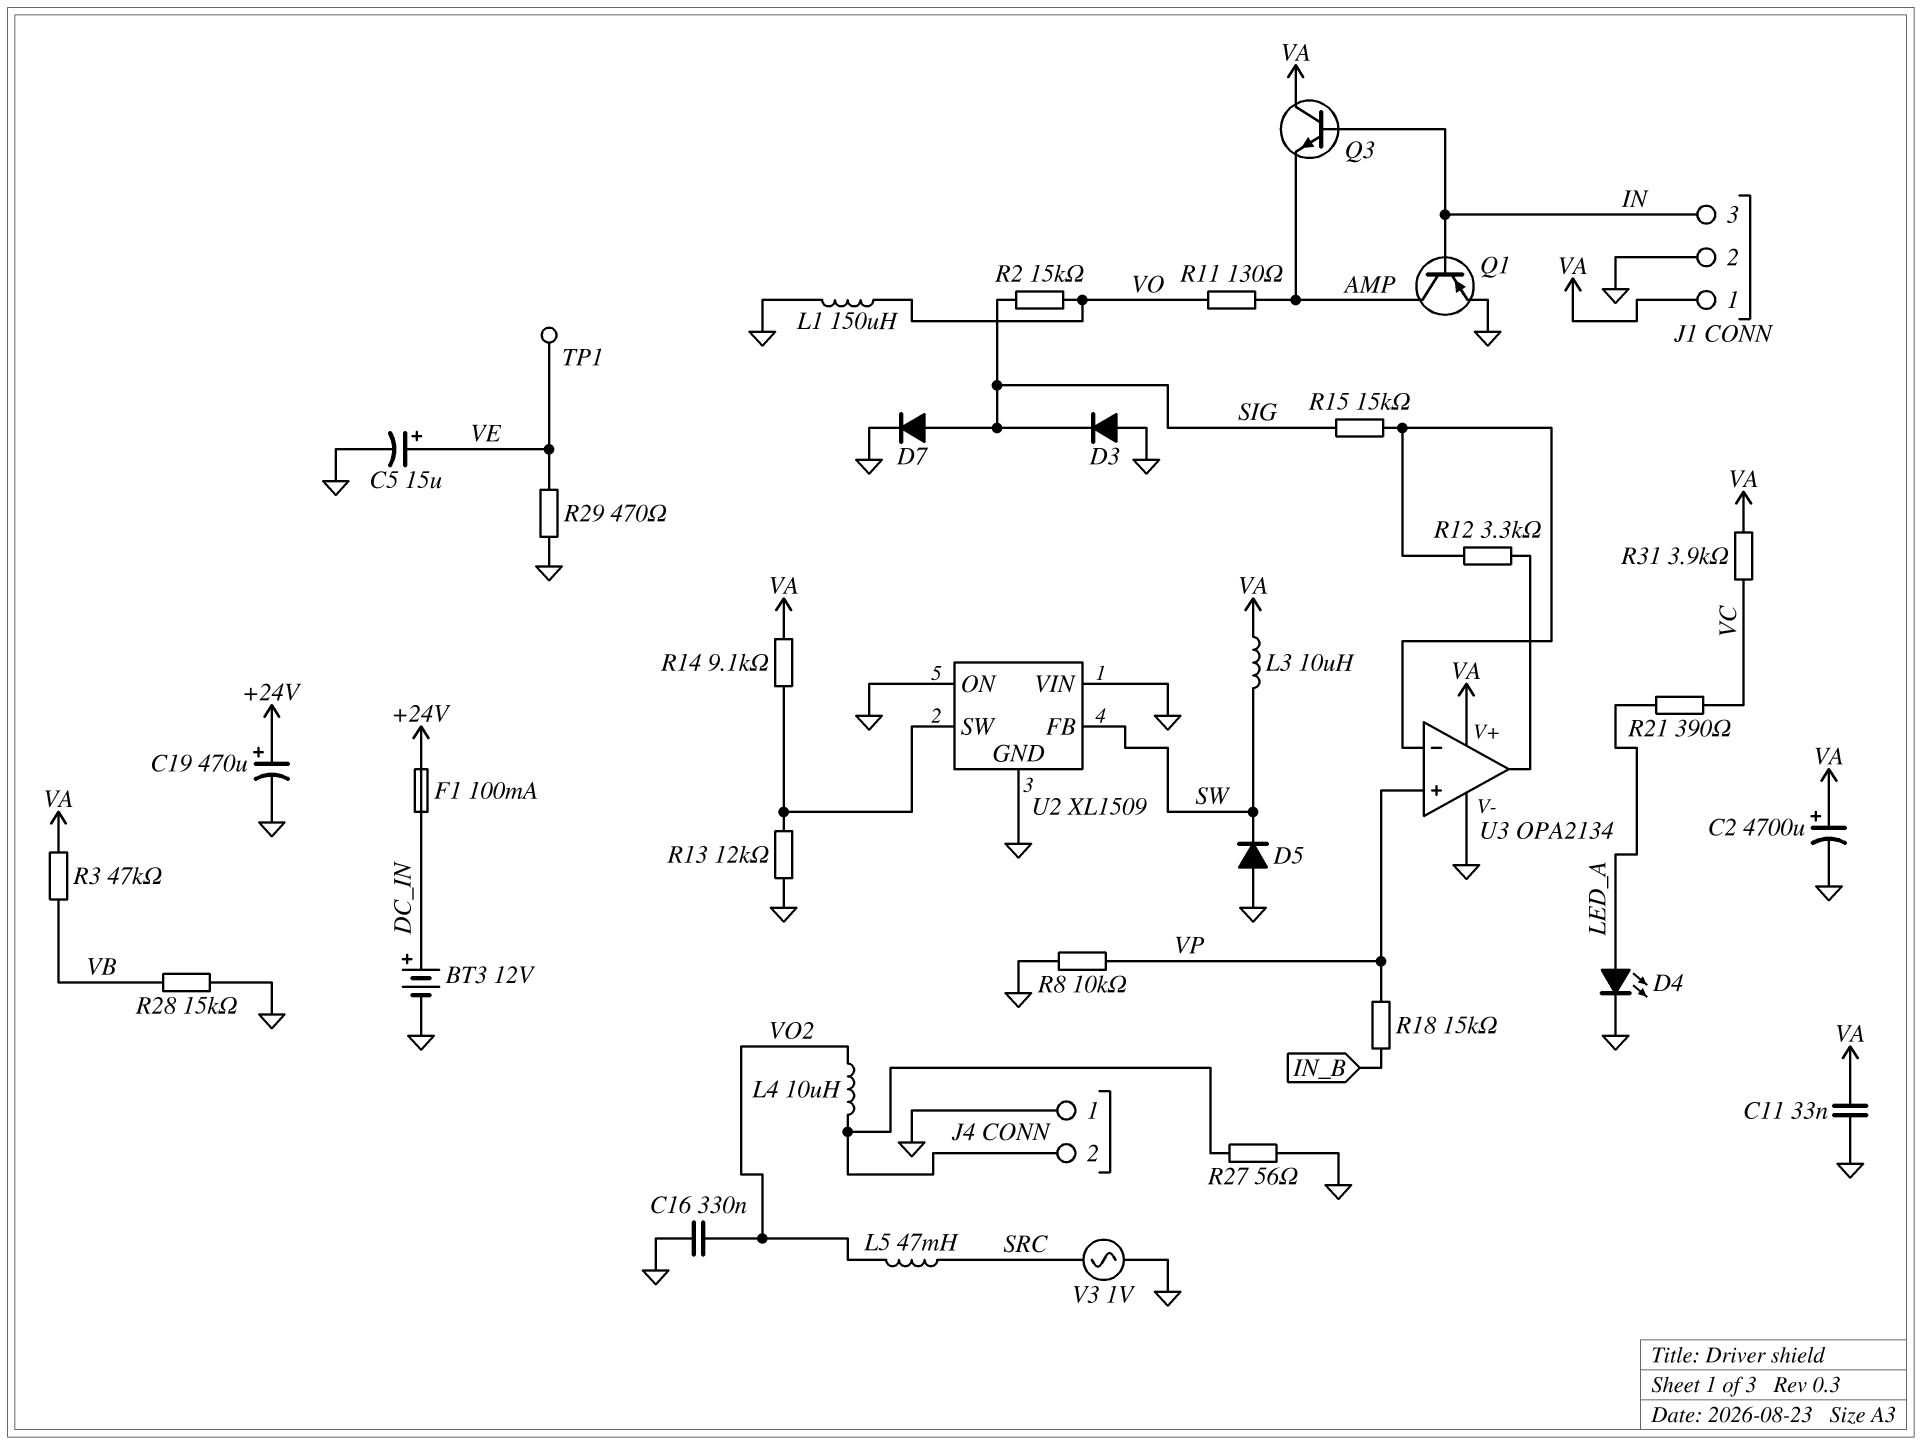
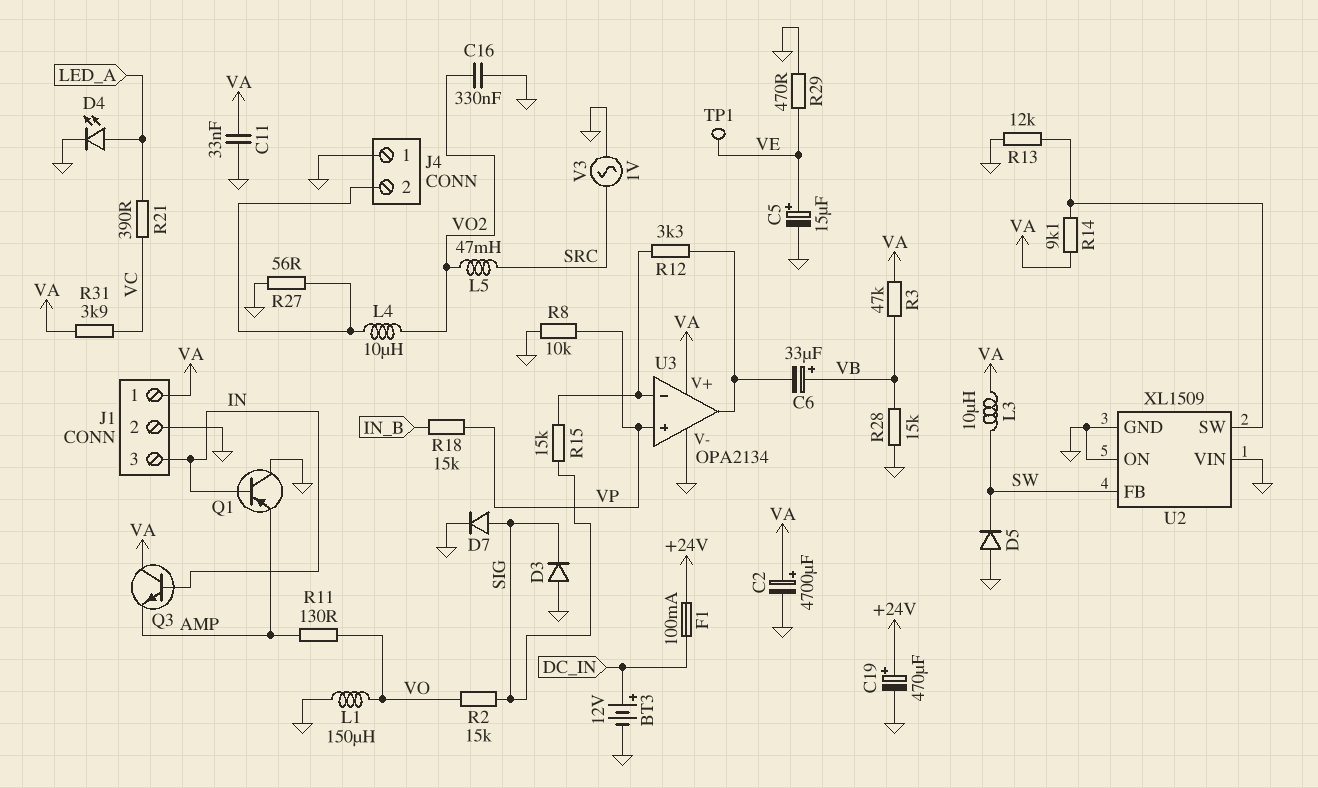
C6: none -> 33uF (plus VB, minus U3/out)
Q1: PNP (B IN, C AMP, E GND) -> PNP (B IN, C GND, E AMP)

